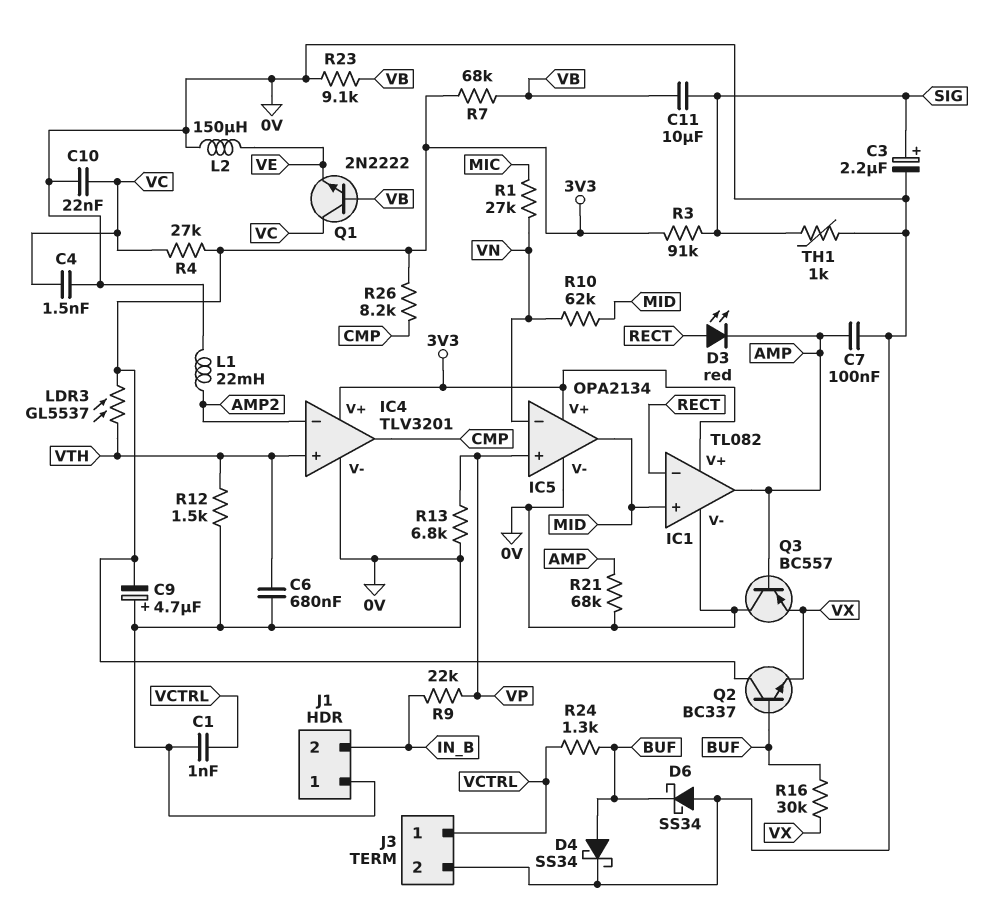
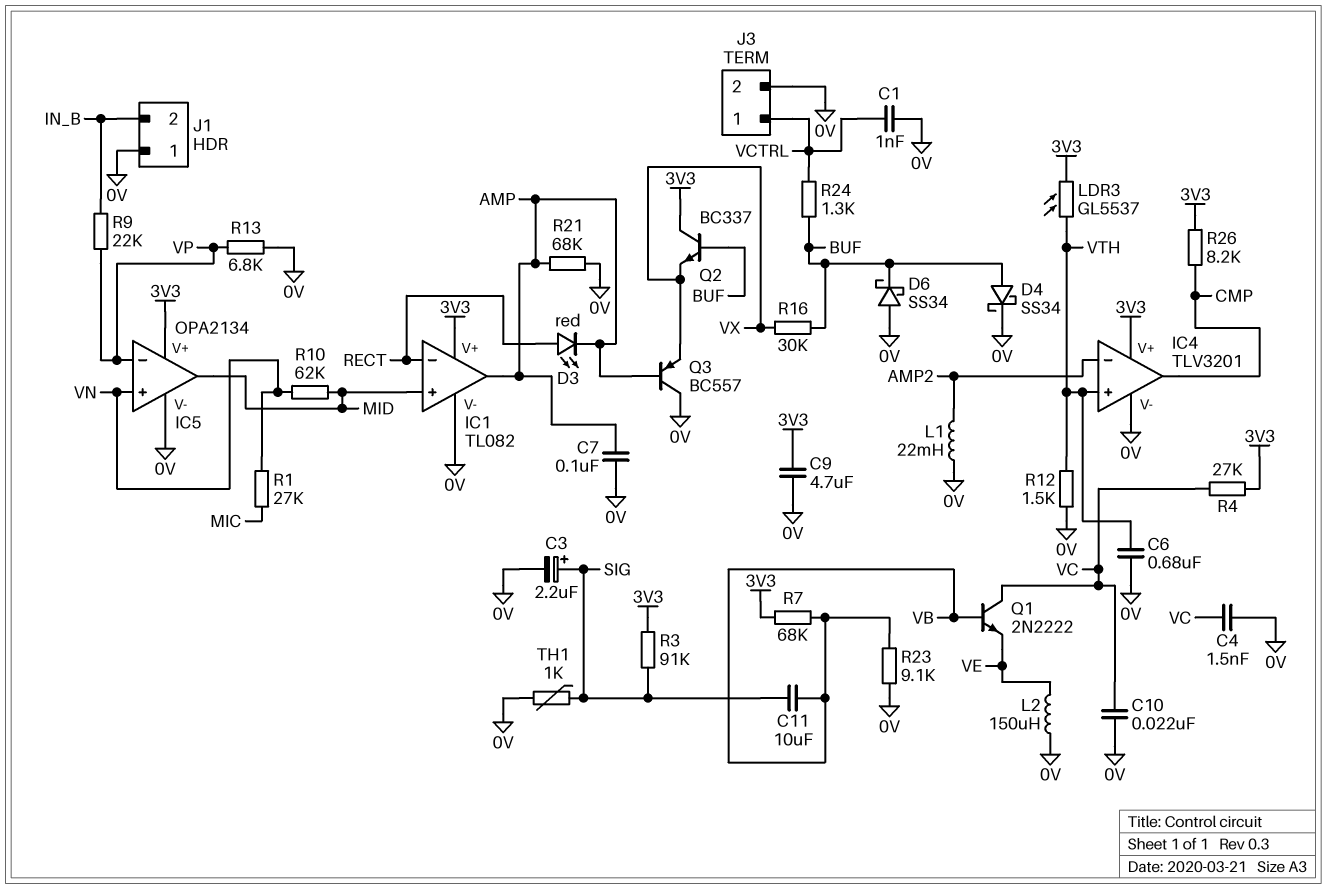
C9: 4.7uF (plus 0V, minus 3V3) -> 4.7uF (0V, 3V3)
IC5 pin in+: VP -> VN
IC5 pin in-: VN -> VP

